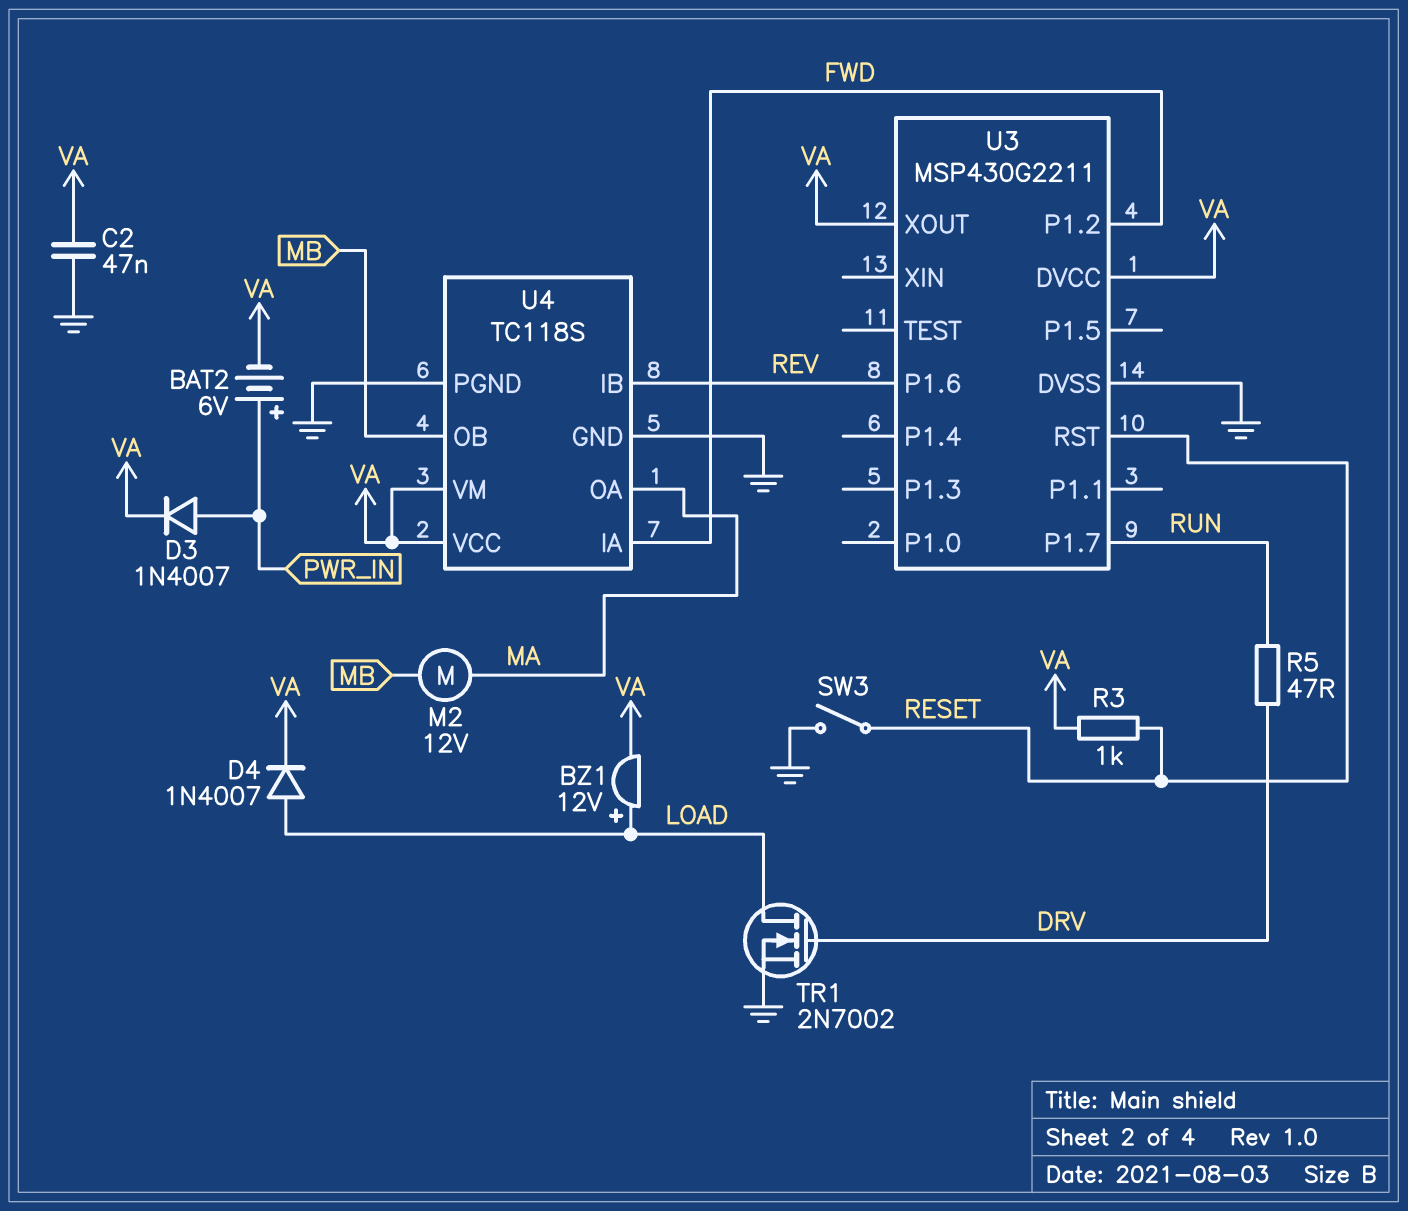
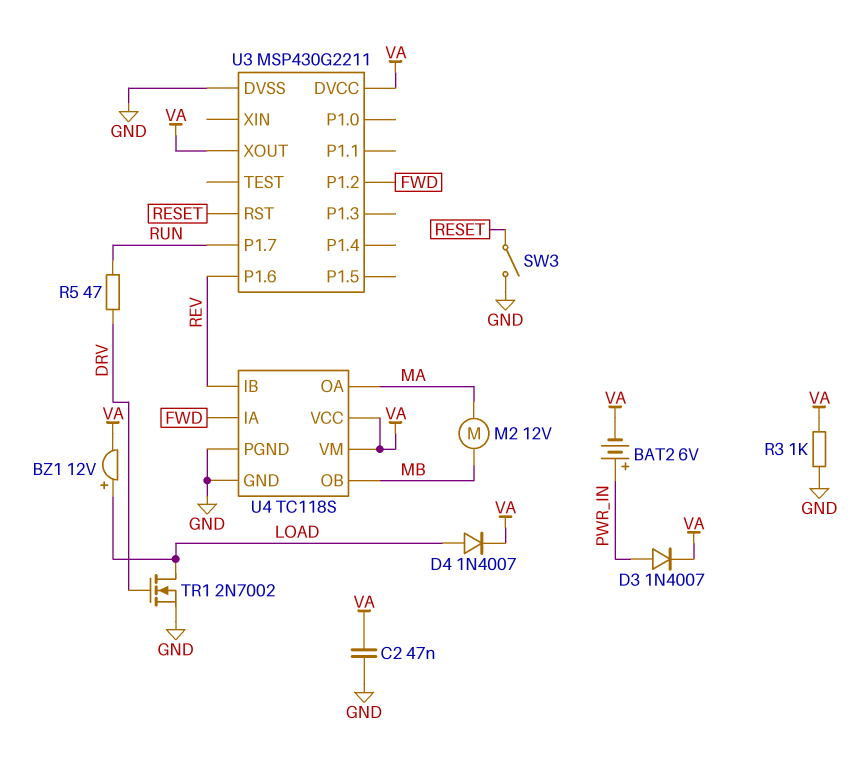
R3: 1k (RESET, VA) -> 1k (GND, VA)

